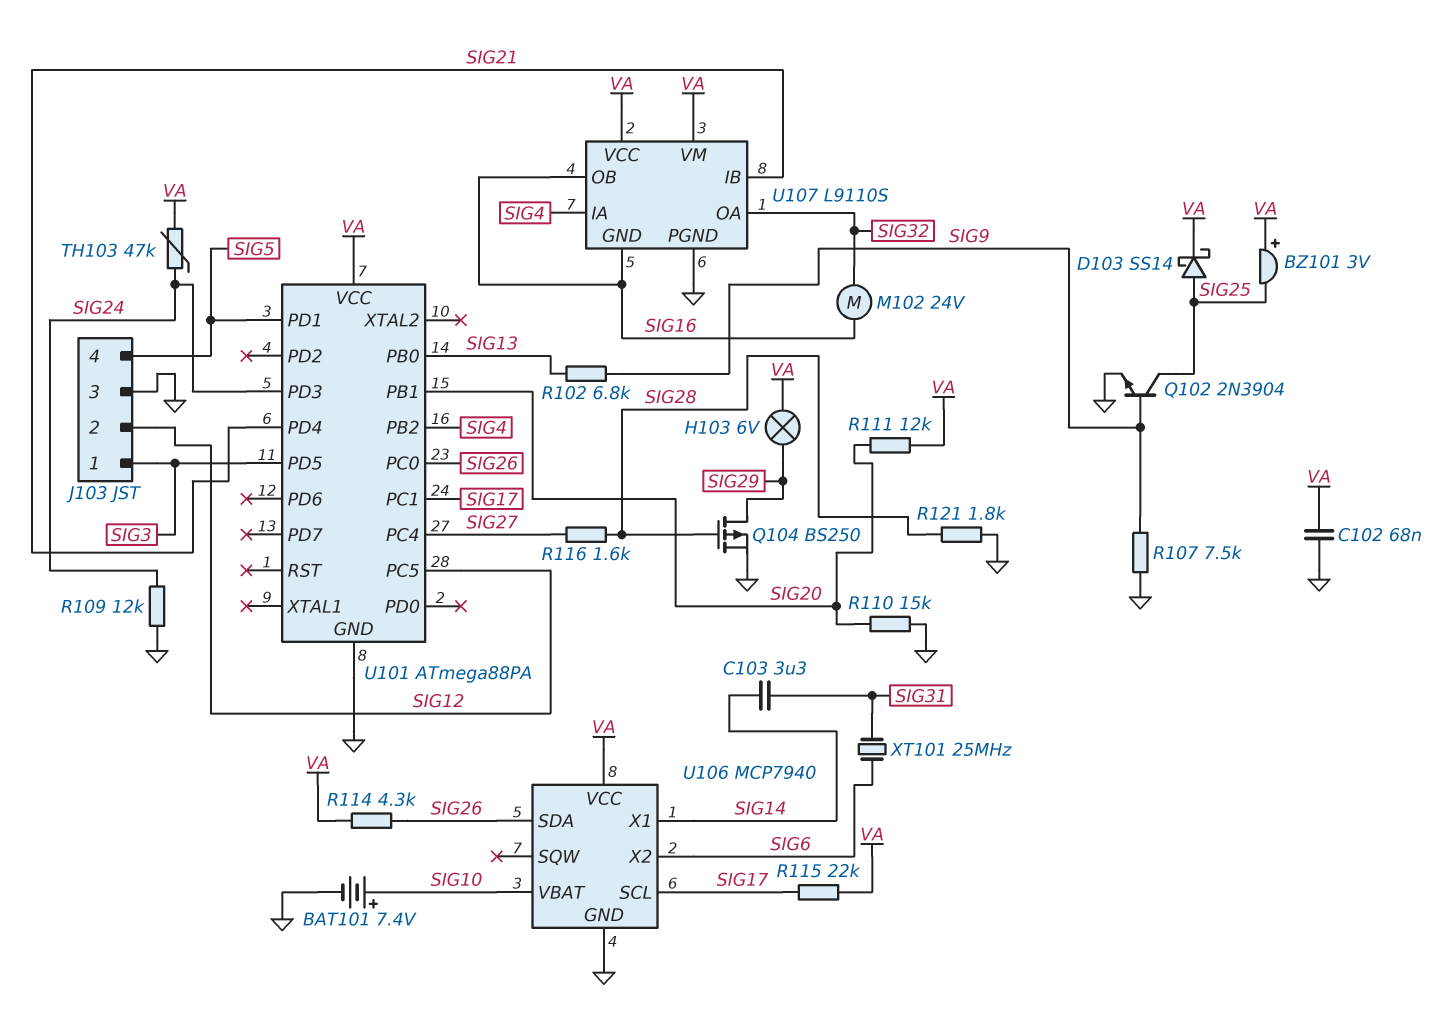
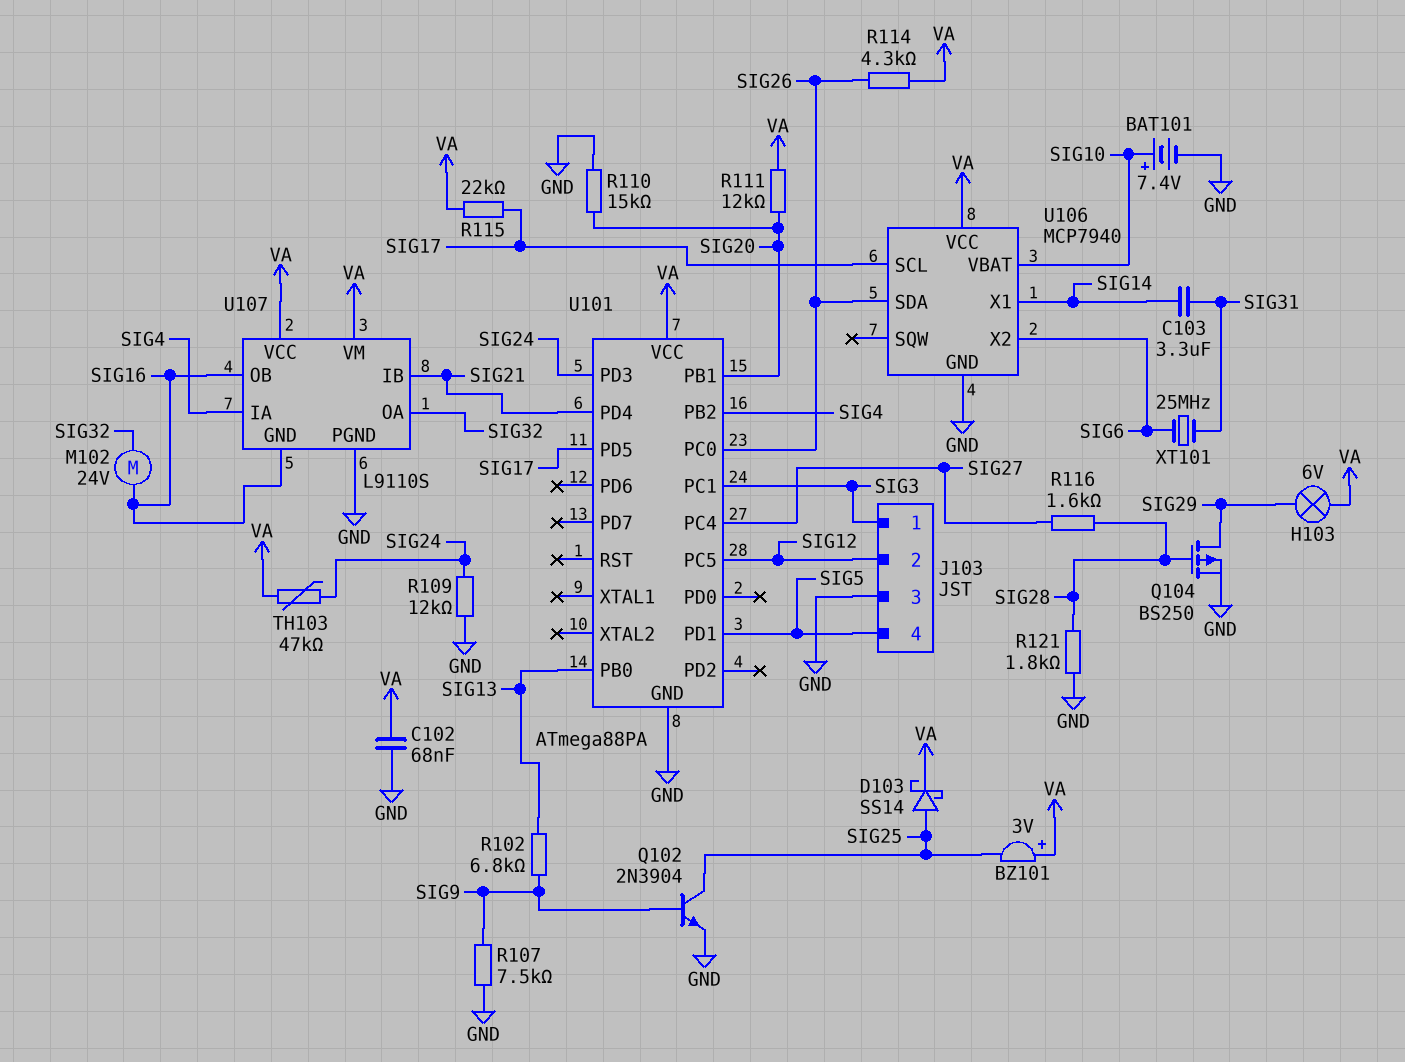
U101 pin PC1: SIG17 -> SIG3
U101 pin PD5: SIG3 -> SIG17

